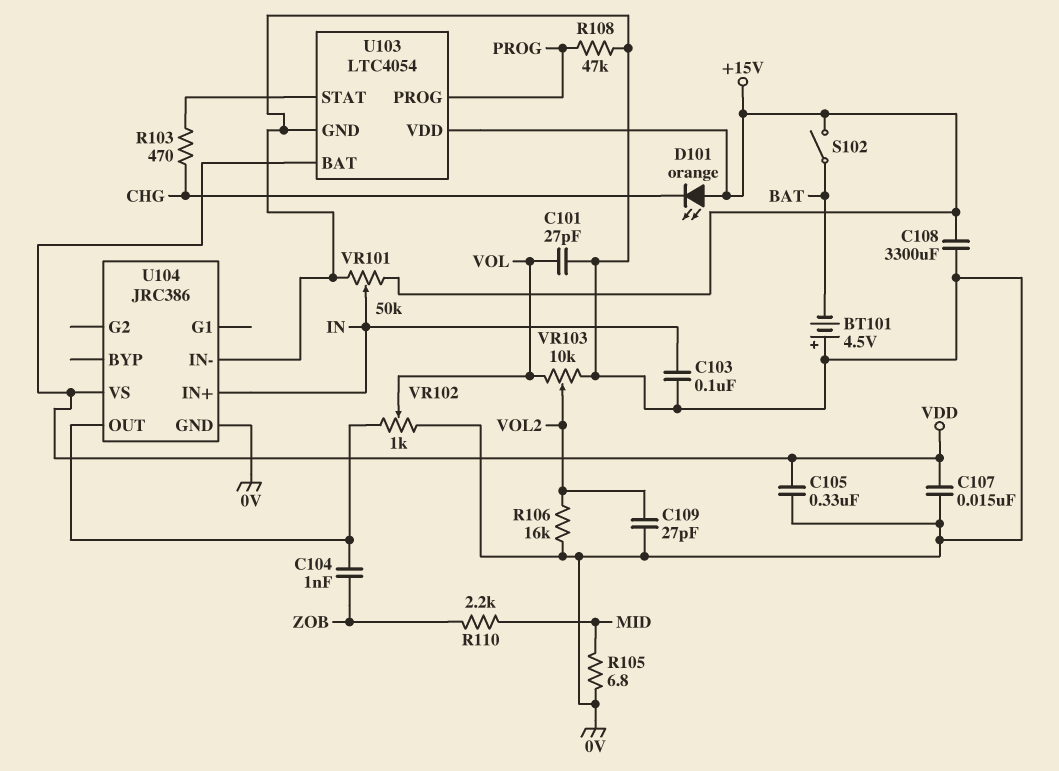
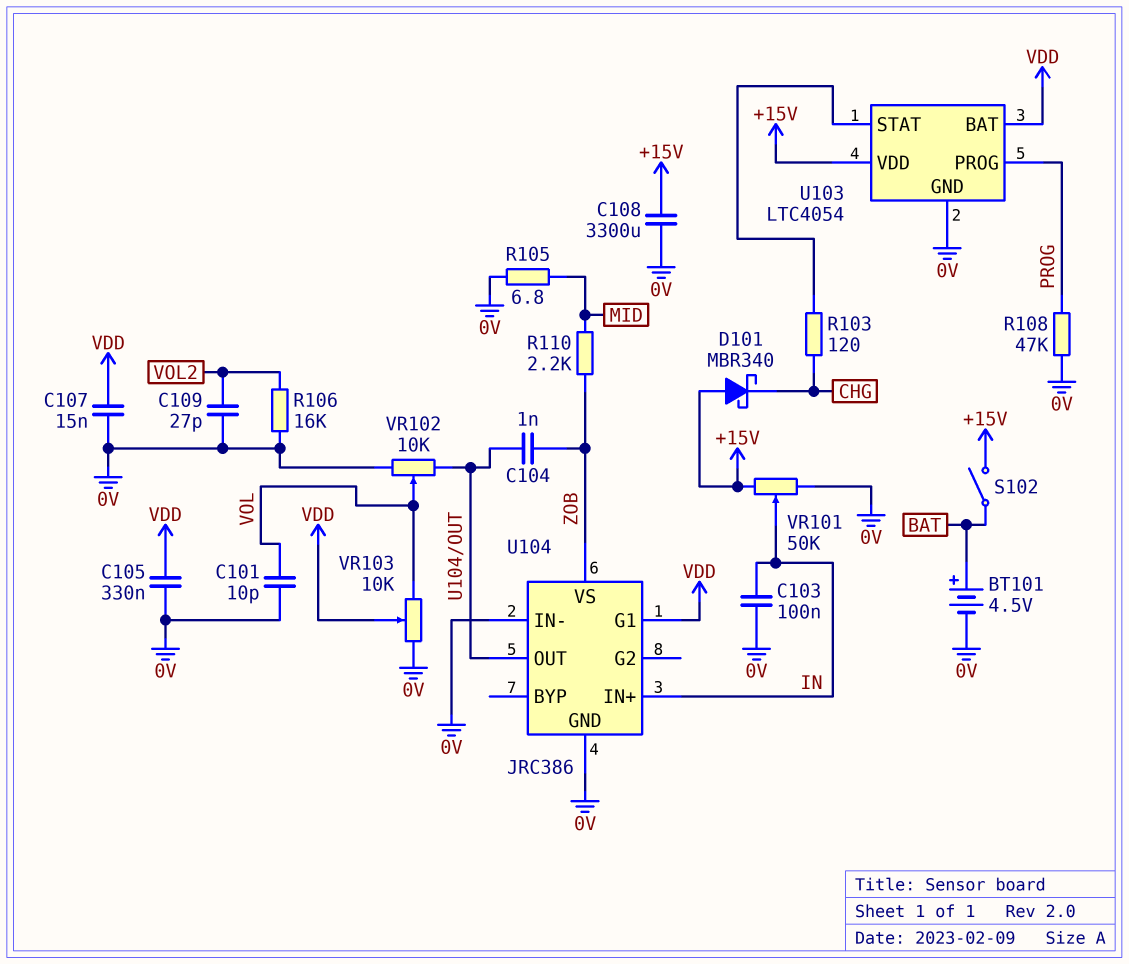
BT101: 4.5V (plus 0V, minus BAT) -> 4.5V (plus BAT, minus 0V)
C101: 27pF (0V, VOL) -> 10pF (0V, VOL)
D101: LED orange (A +15V, K CHG) -> schottky MBR340 (A +15V, K CHG)
R103: 470 (CHG, U103/STAT) -> 120 (CHG, U103/STAT)
U104 pin G1: none -> VDD
U104 pin VS: VDD -> ZOB
VR102: 1k (0V, U104/OUT, wiper VOL) -> 10k (0V, U104/OUT, wiper VOL)
VR103: 10k (0V, VOL, wiper VOL2) -> 10k (0V, VOL, wiper VDD)

